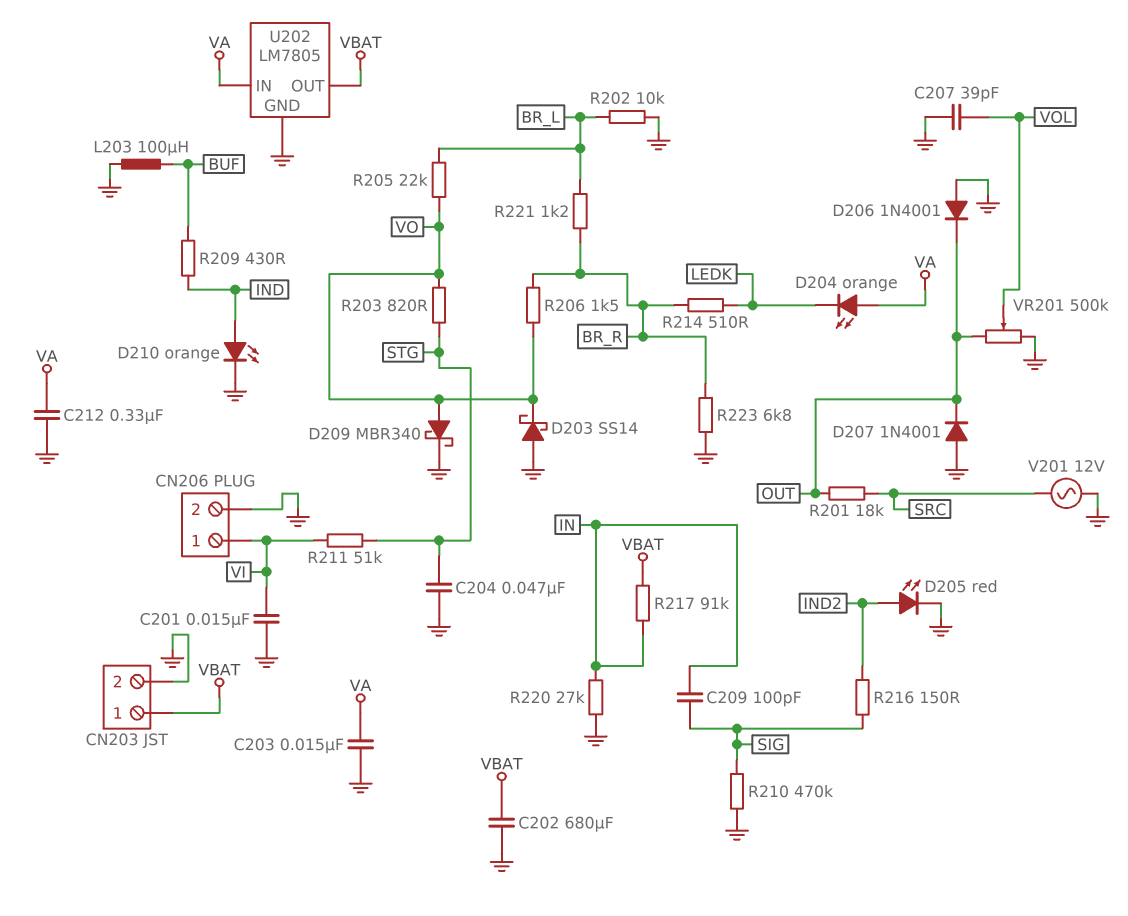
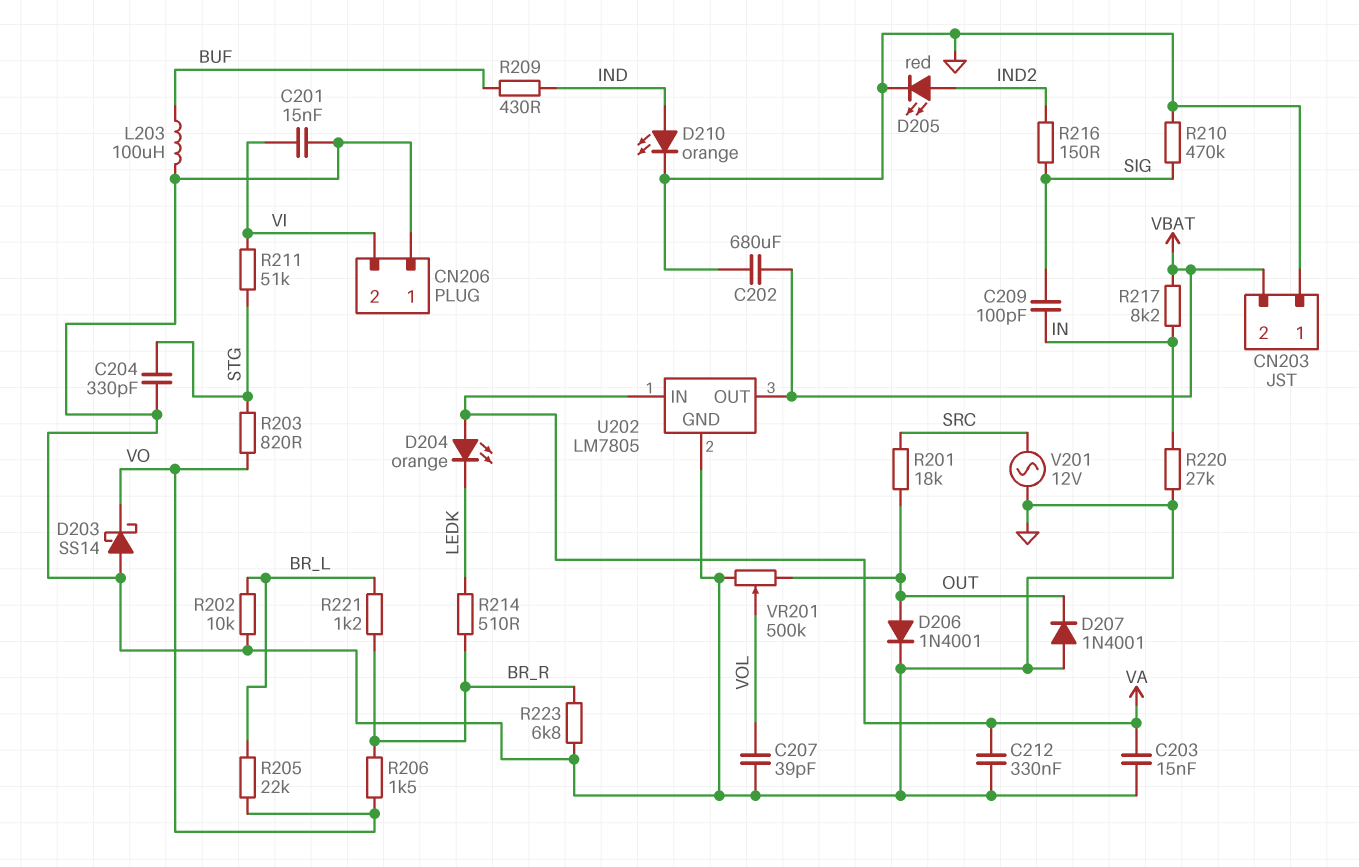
C204: 47nF (GND, STG) -> 330pF (GND, STG)
CN203 pin 1: VBAT -> GND
CN203 pin 2: GND -> VBAT
CN206 pin 1: VI -> GND
CN206 pin 2: GND -> VI
D206: diode 1N4001 (A GND, K OUT) -> diode 1N4001 (A OUT, K GND)
D209: schottky MBR340 (A VO, K GND) -> none
R217: 91k (IN, VBAT) -> 8.2k (IN, VBAT)

